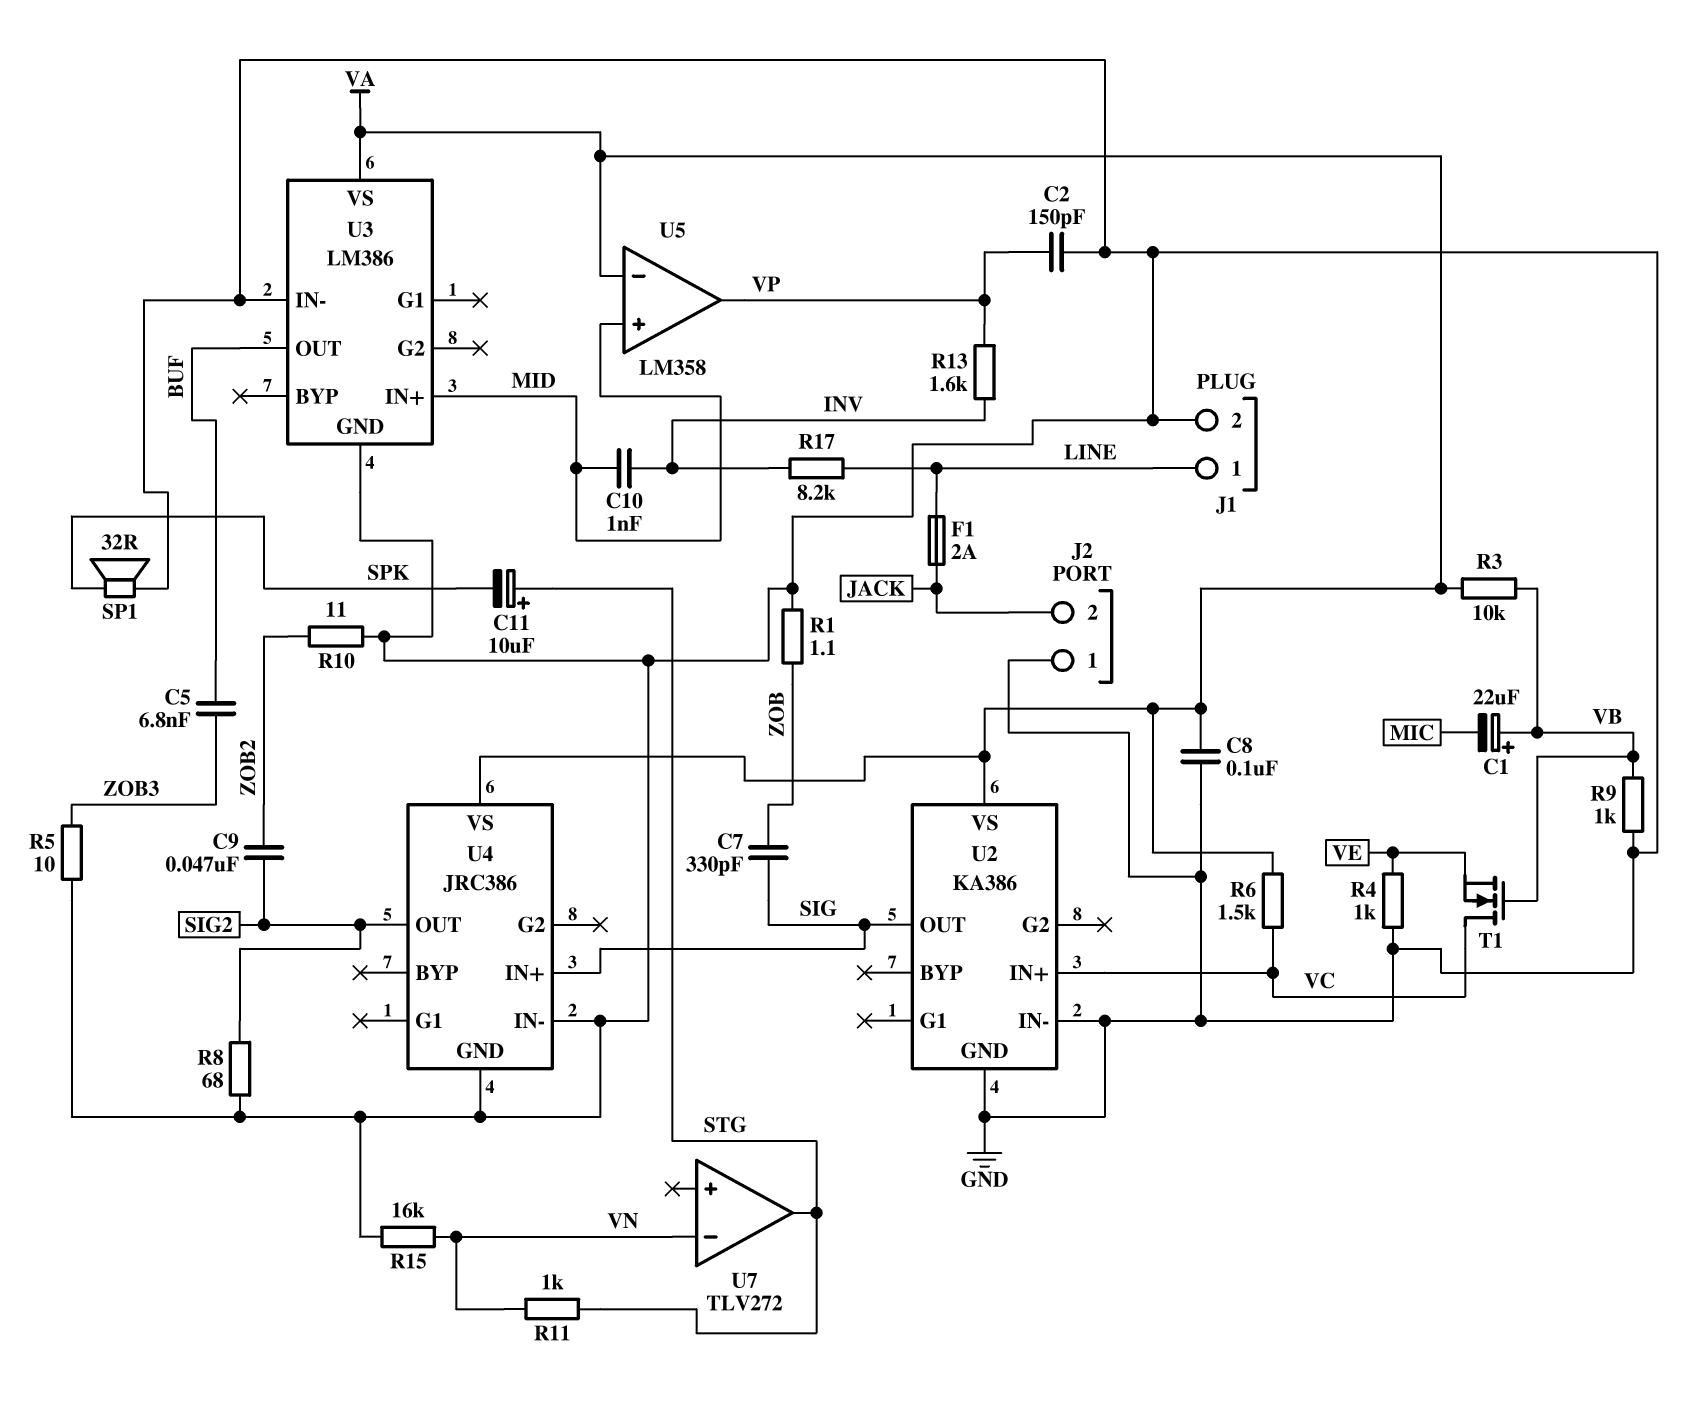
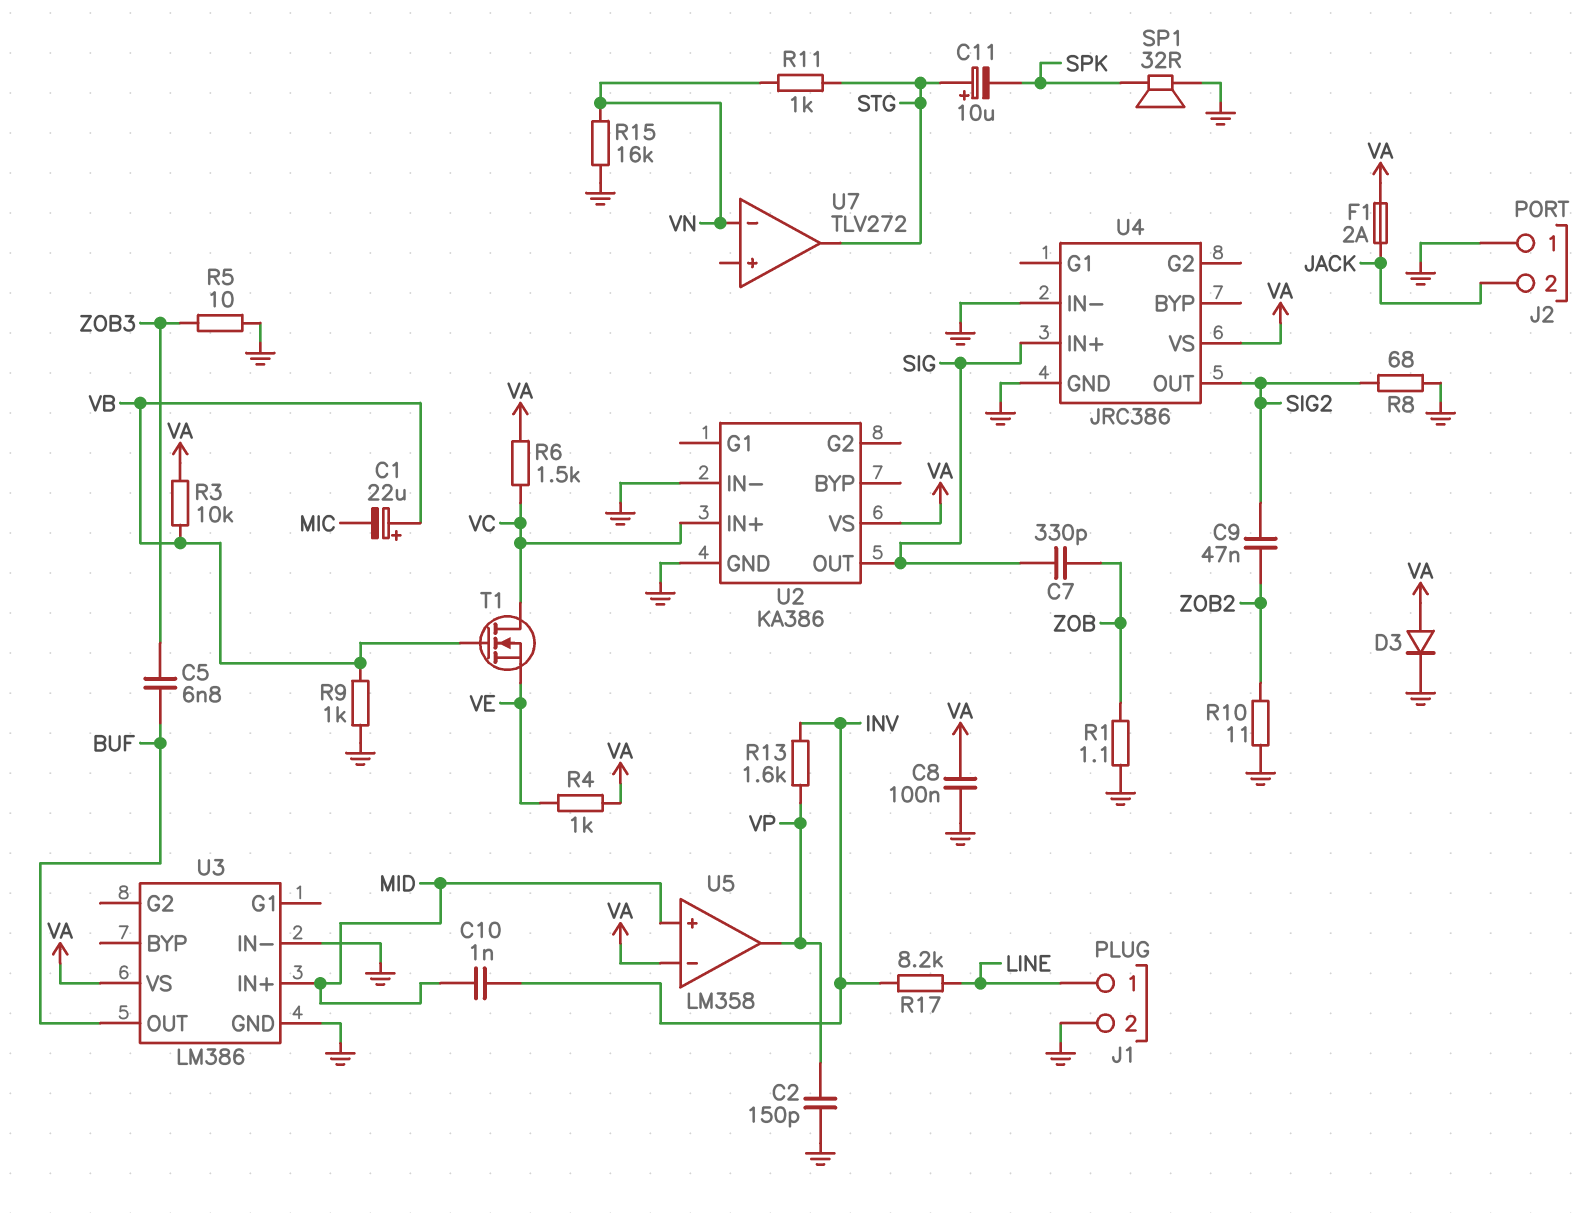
D3: none -> diode (A VA, K GND)
F1: 2A (JACK, LINE) -> 2A (JACK, VA)
R4: 1k (GND, VE) -> 1k (VA, VE)

